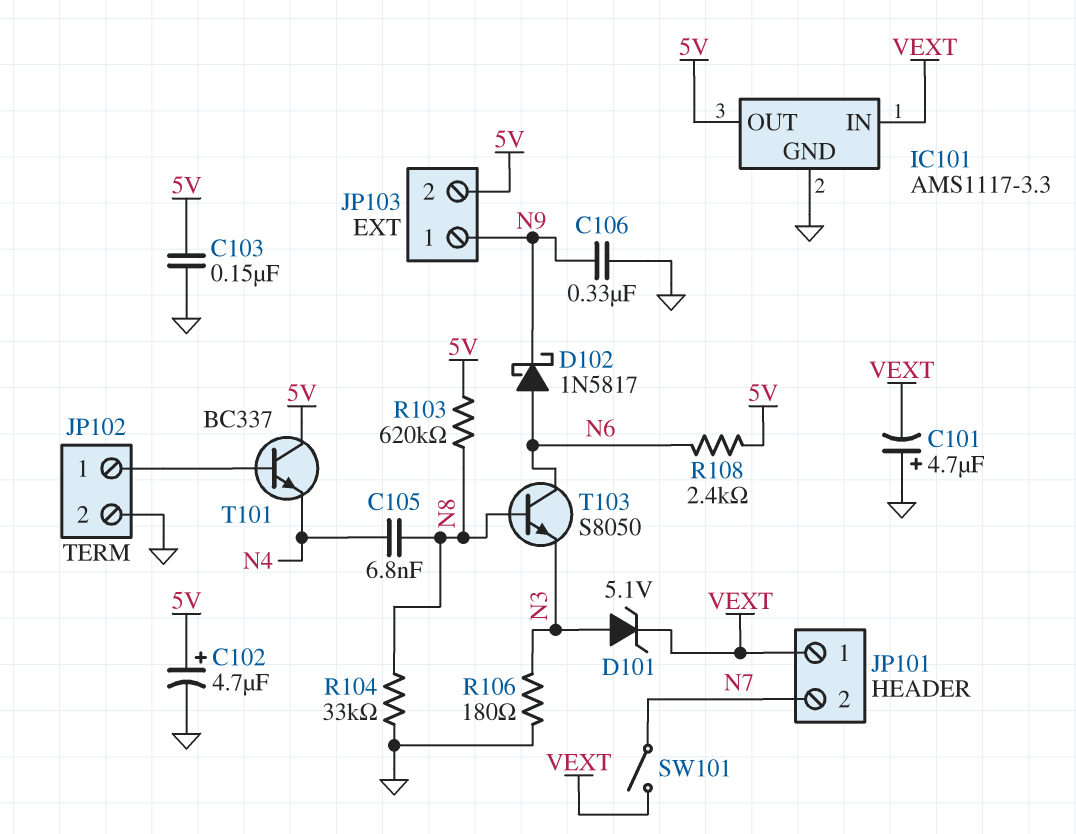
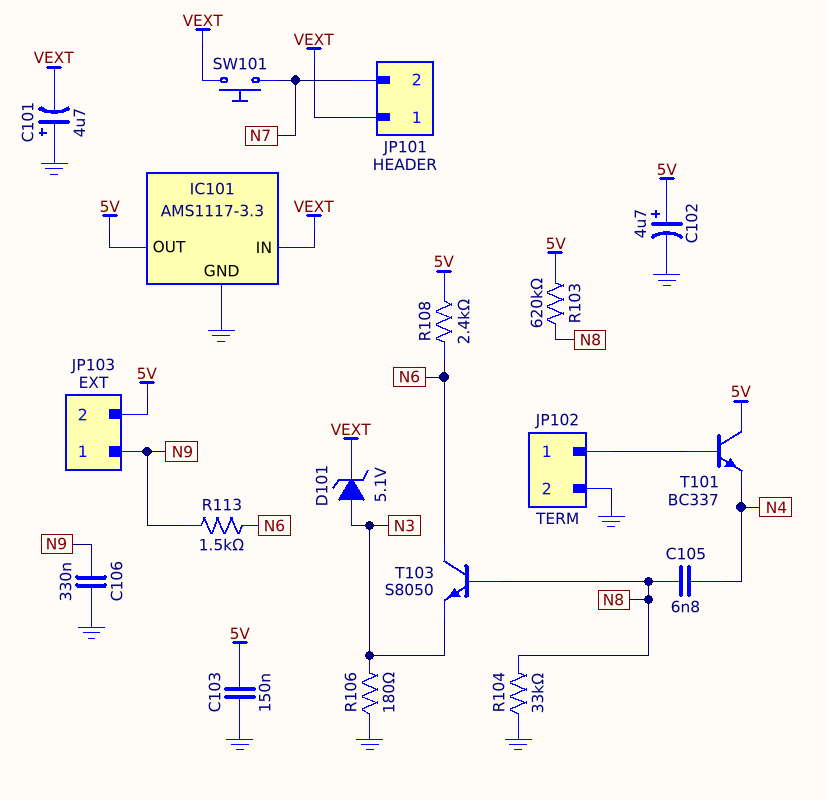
D102: schottky 1N5817 (A N6, K N9) -> none
R113: none -> 1.5k (N6, N9)
SW101: switch (N7, VEXT) -> button (N7, VEXT)

